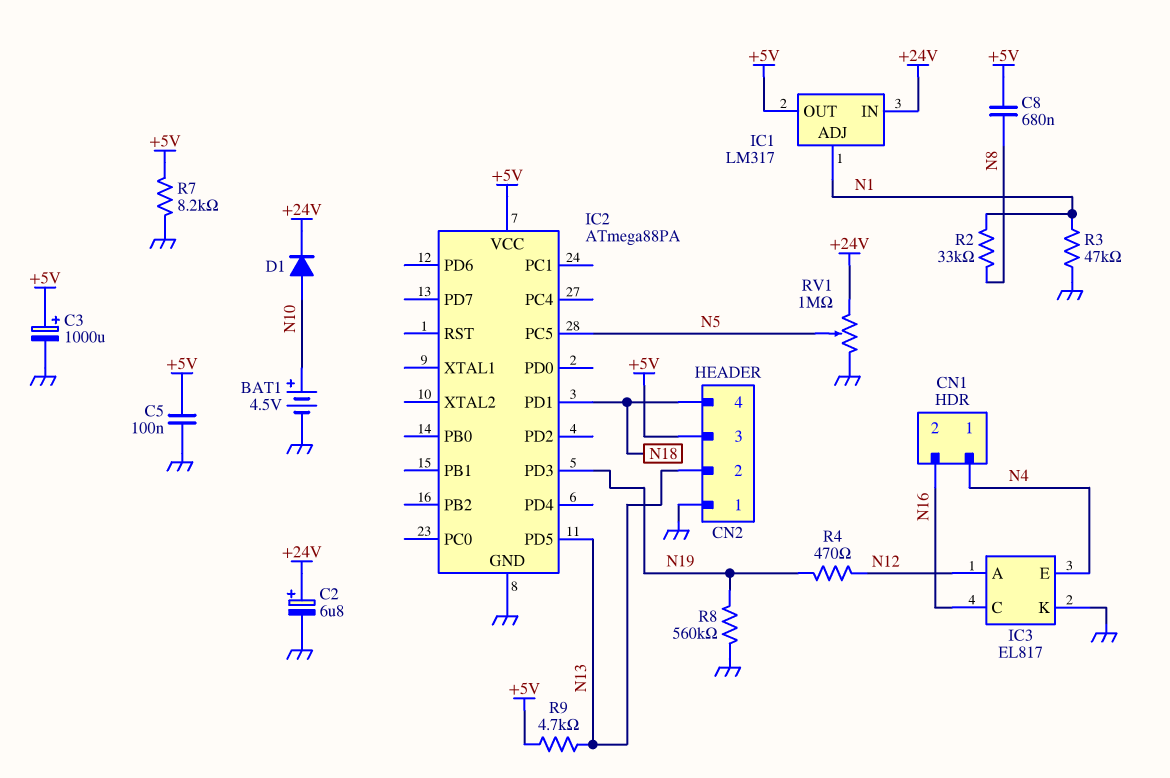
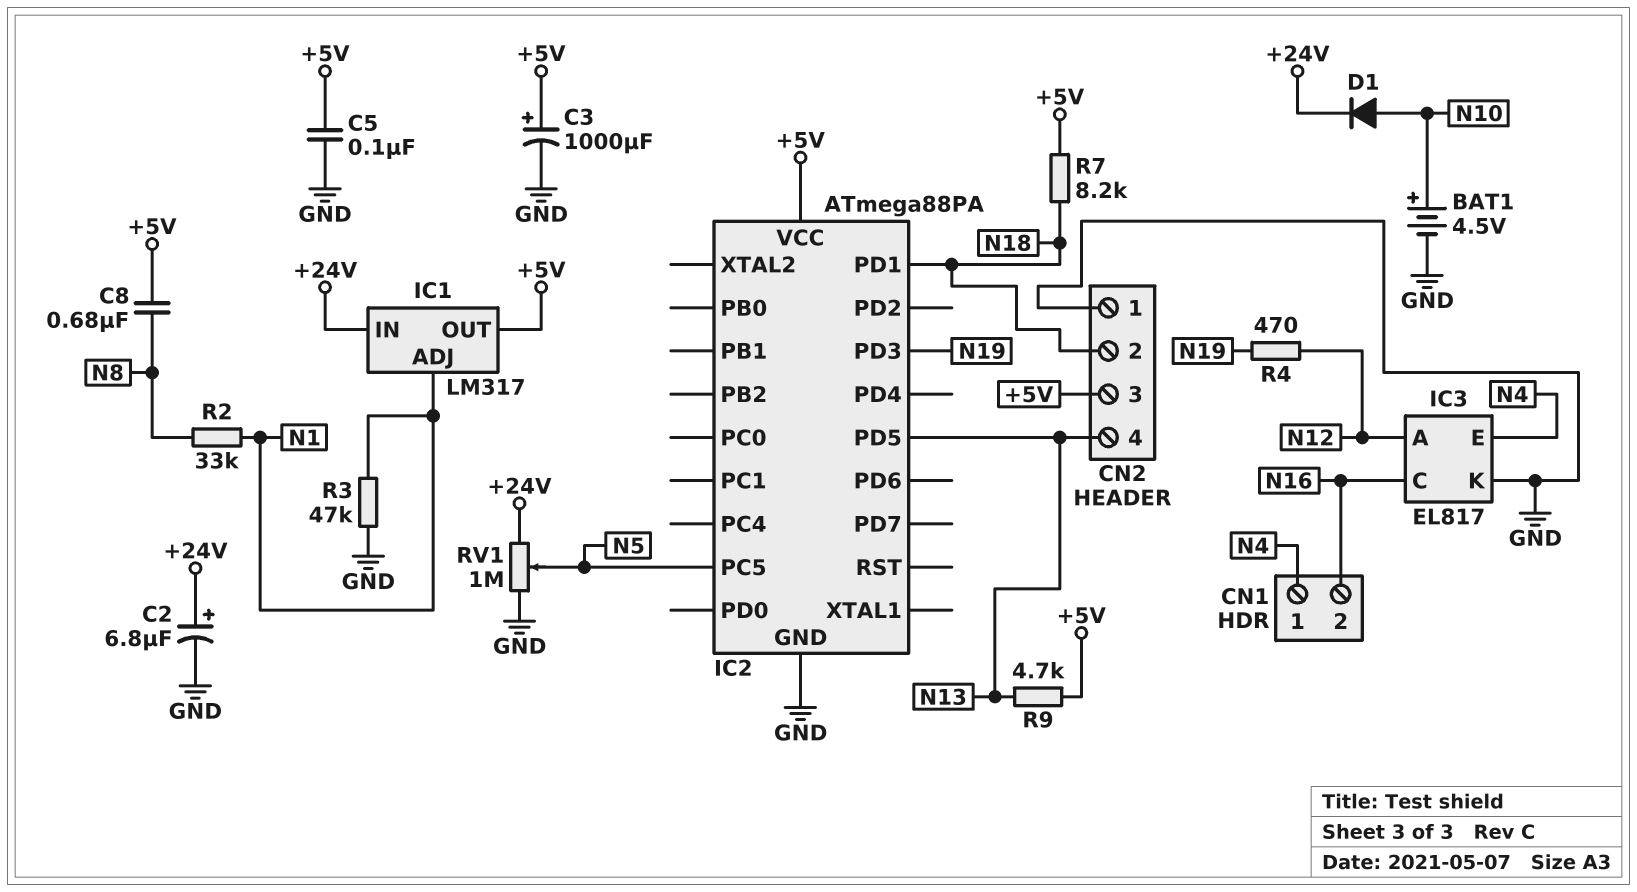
CN2 pin 2: N13 -> N18
CN2 pin 4: N18 -> N13
R7: 8.2k (+5V, GND) -> 8.2k (+5V, N18)
R8: 560k (GND, N19) -> none

